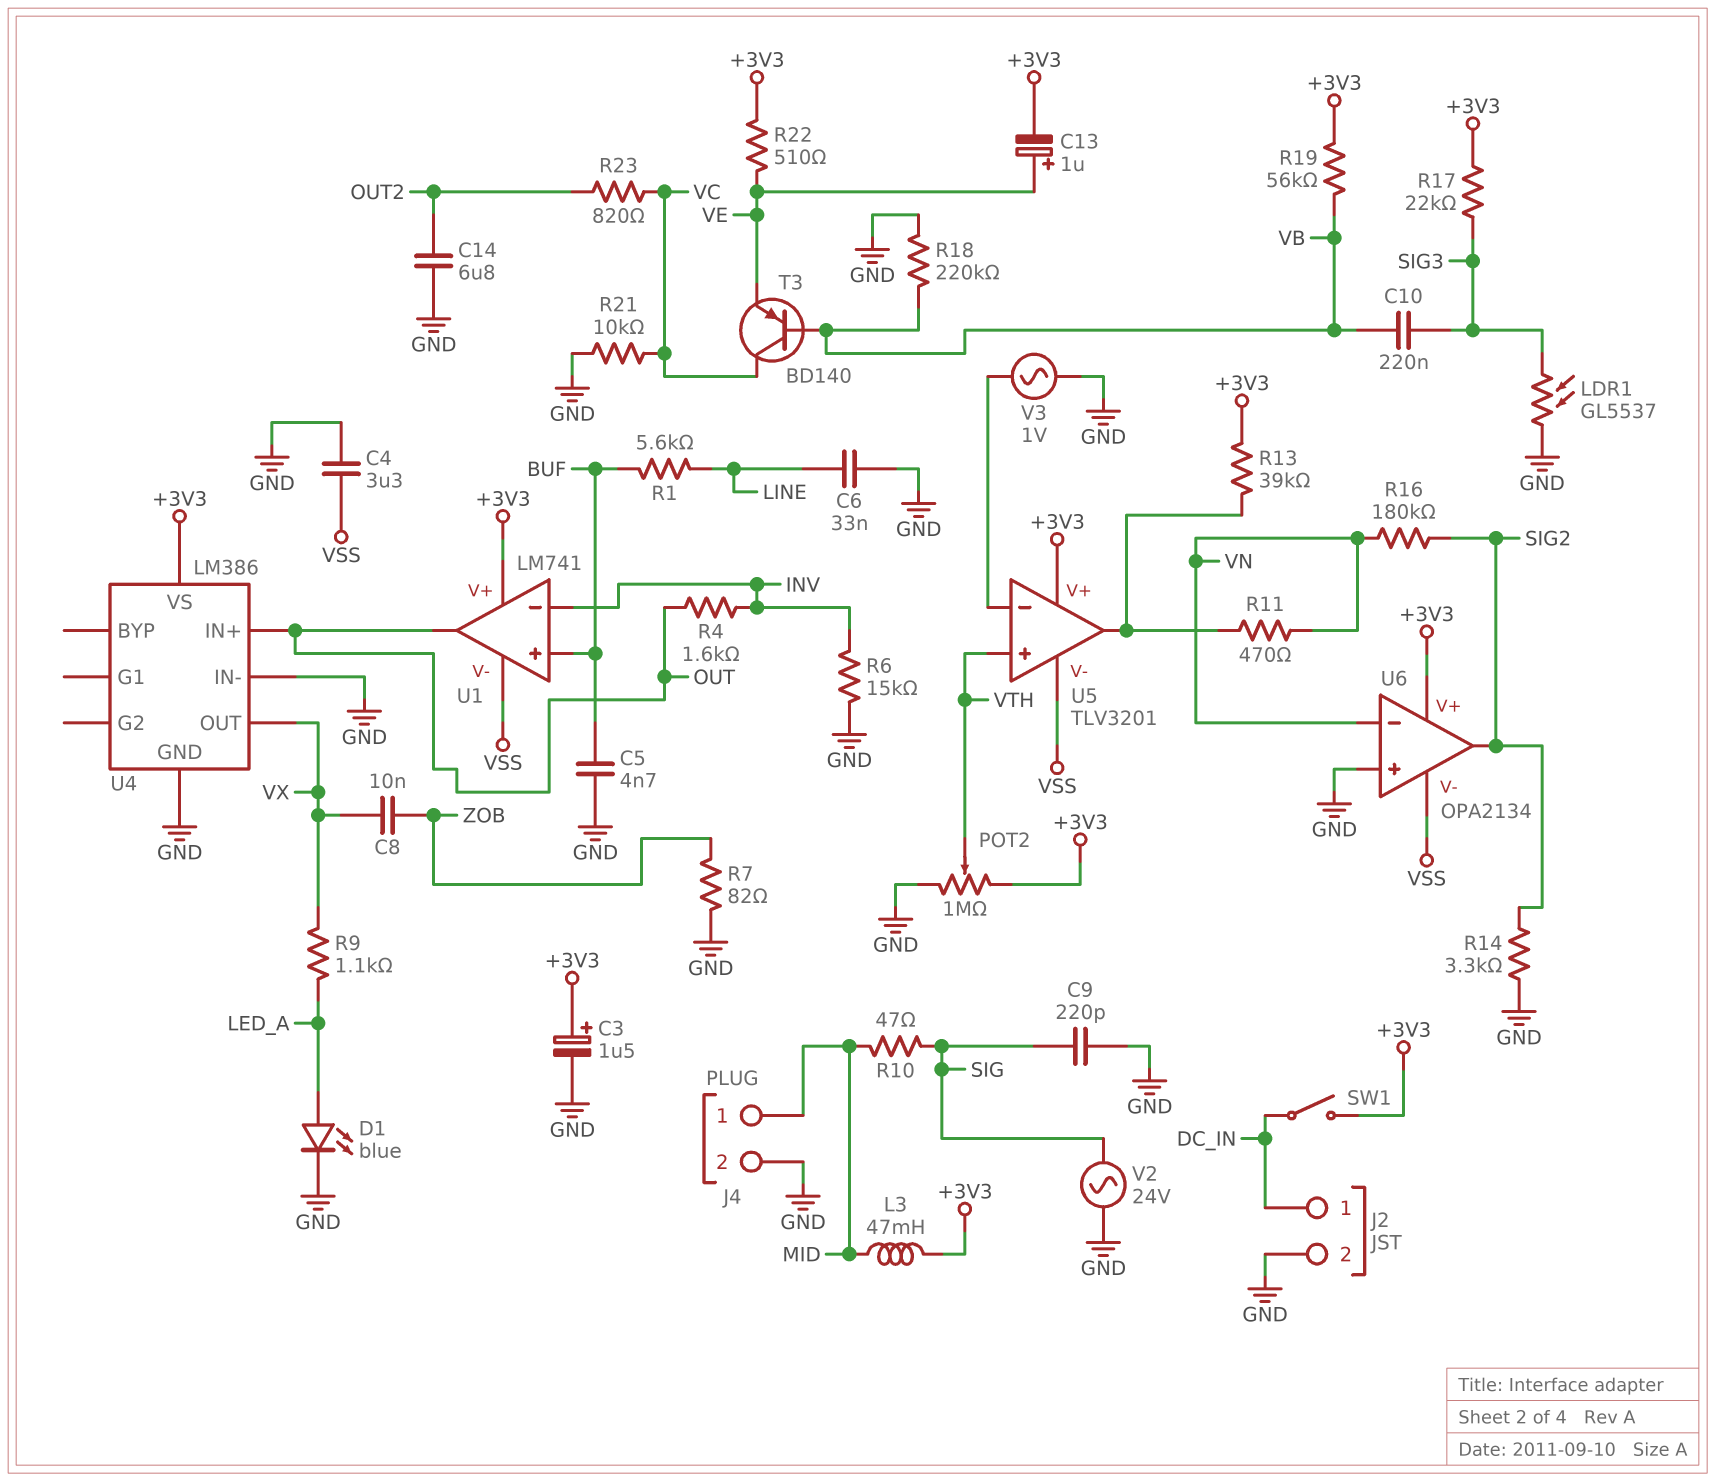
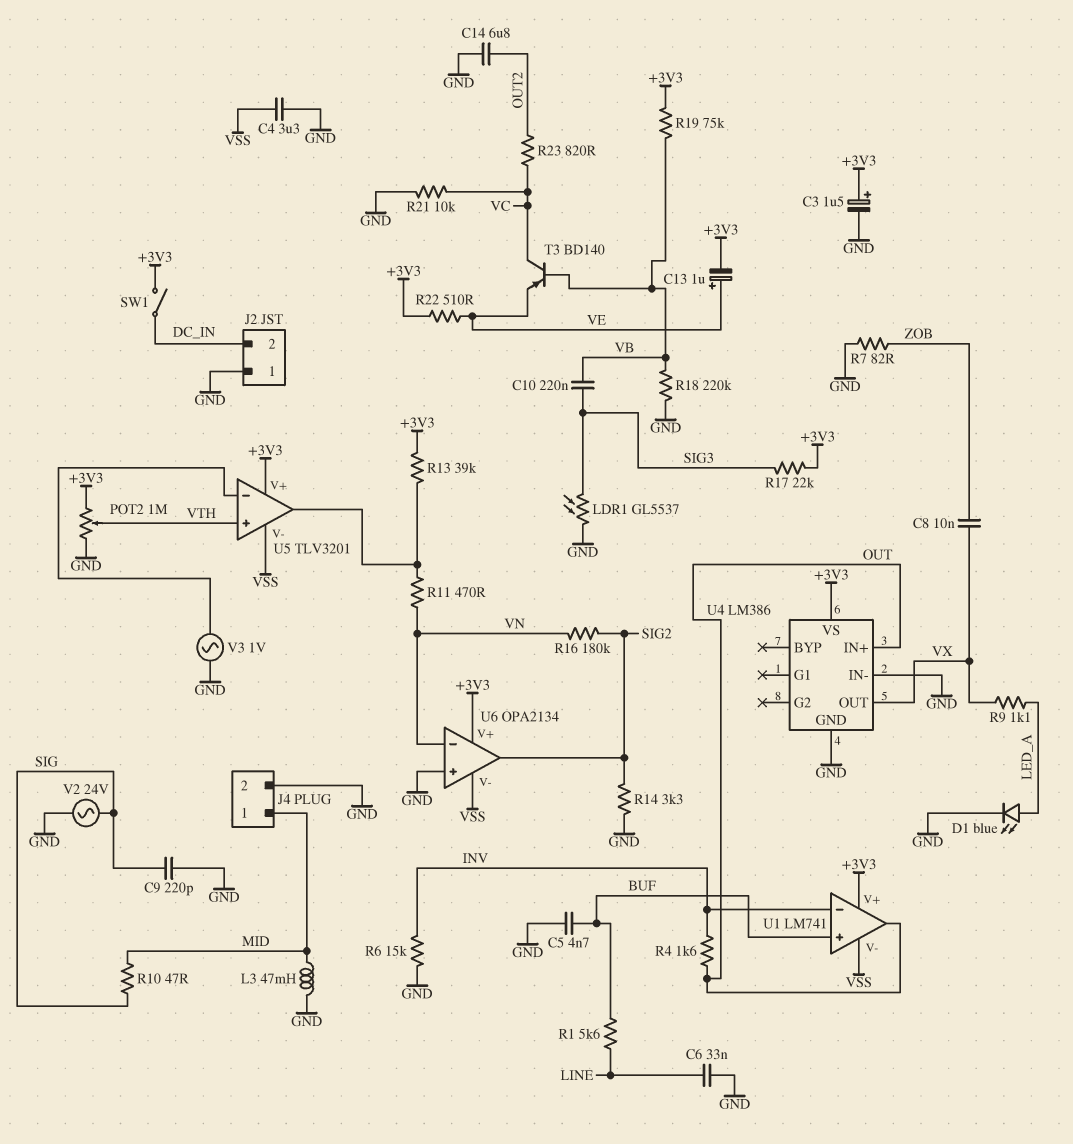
J2 pin 1: DC_IN -> GND
J2 pin 2: GND -> DC_IN
L3: 47mH (+3V3, MID) -> 47mH (GND, MID)
R19: 56k (+3V3, VB) -> 75k (+3V3, VB)

